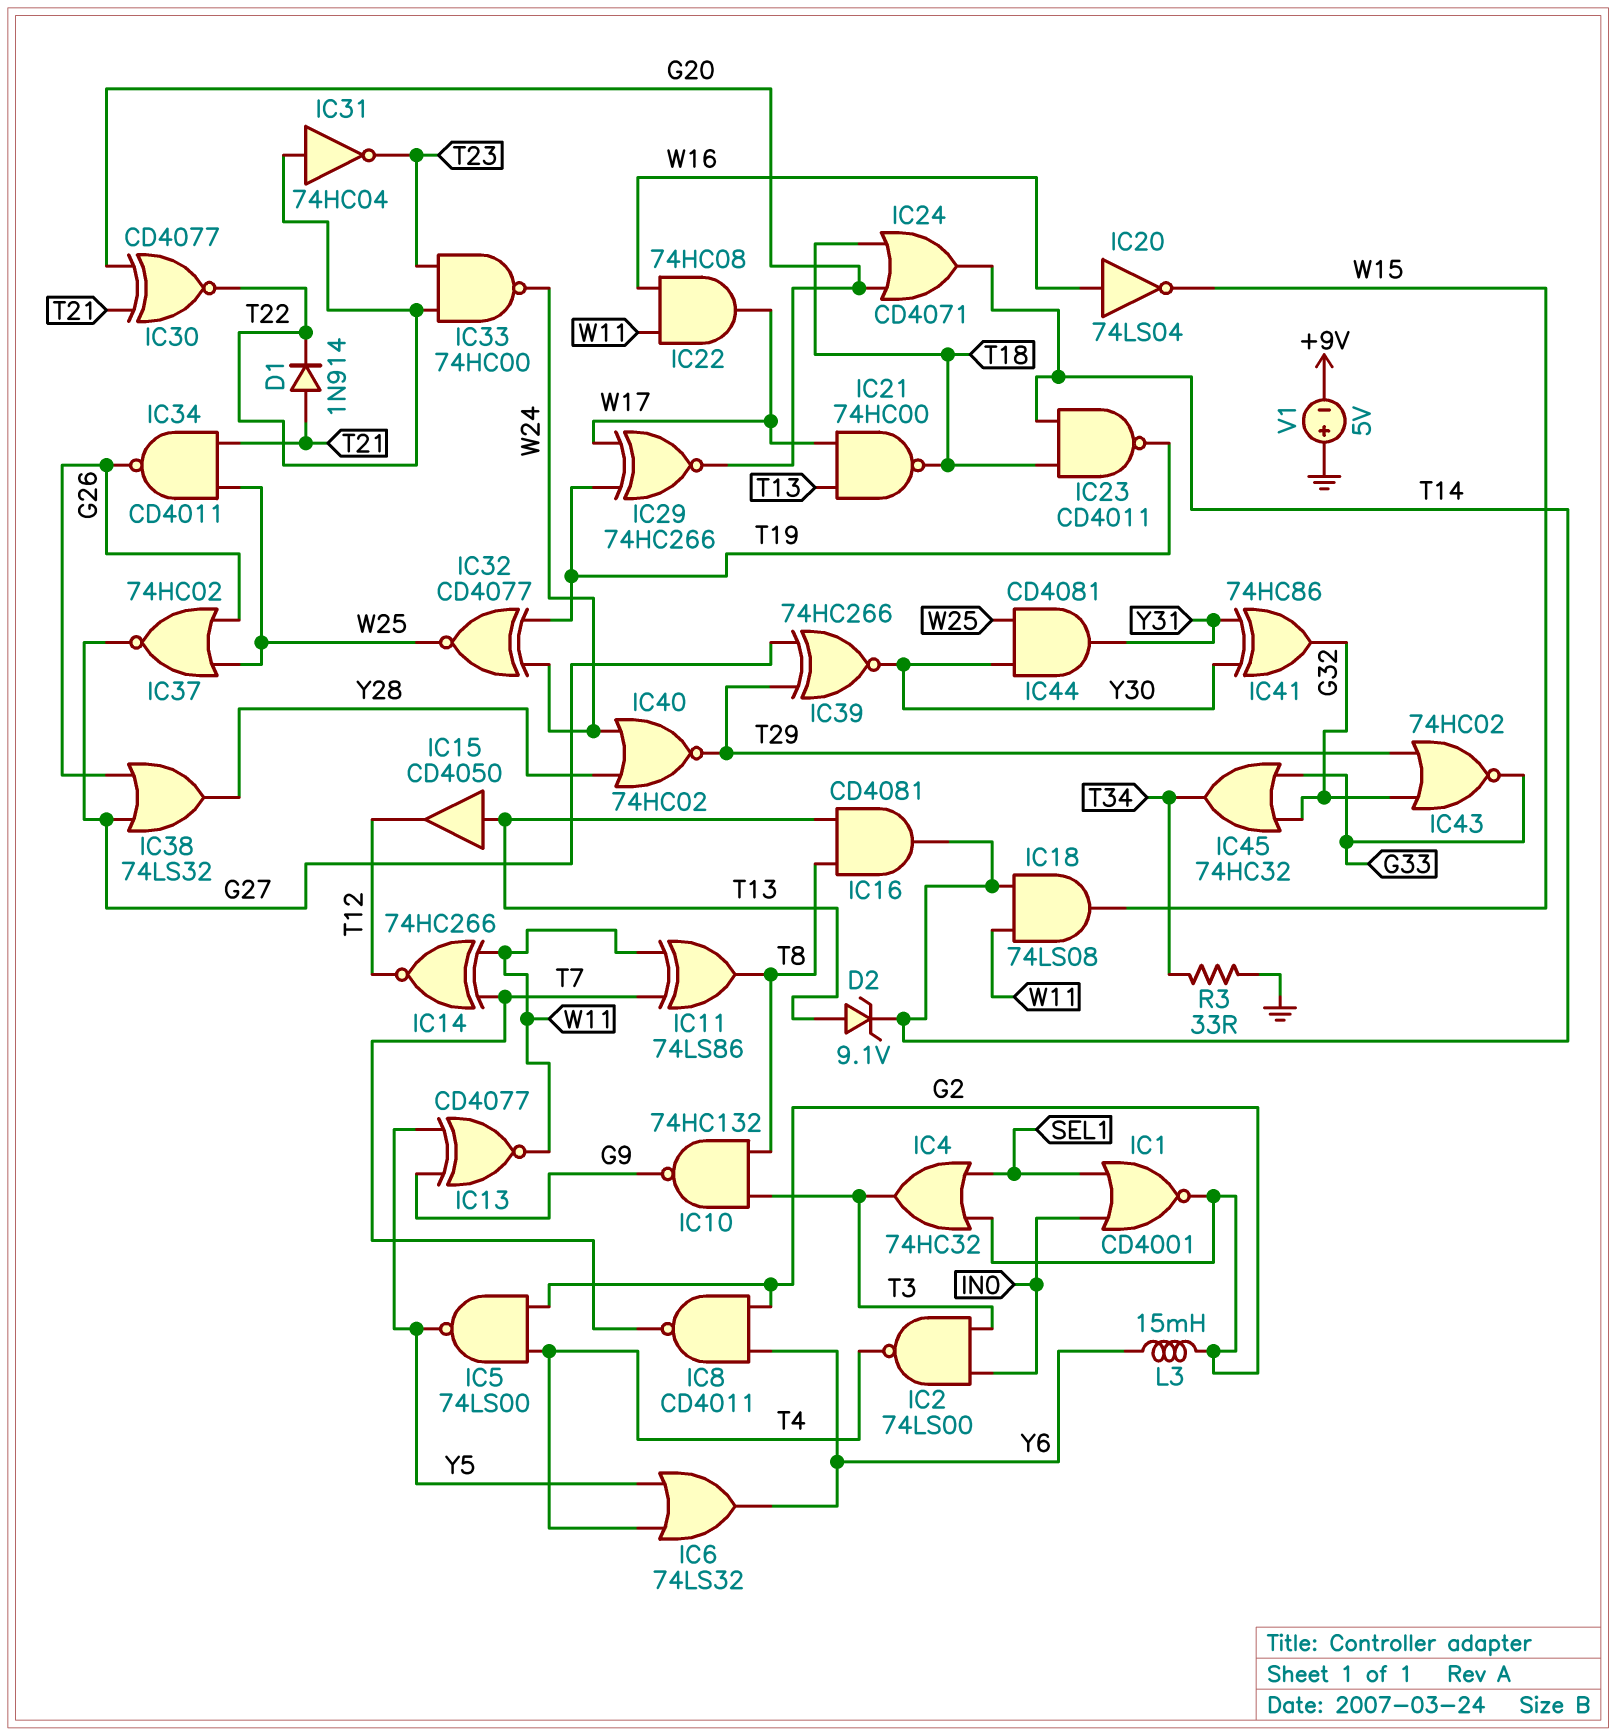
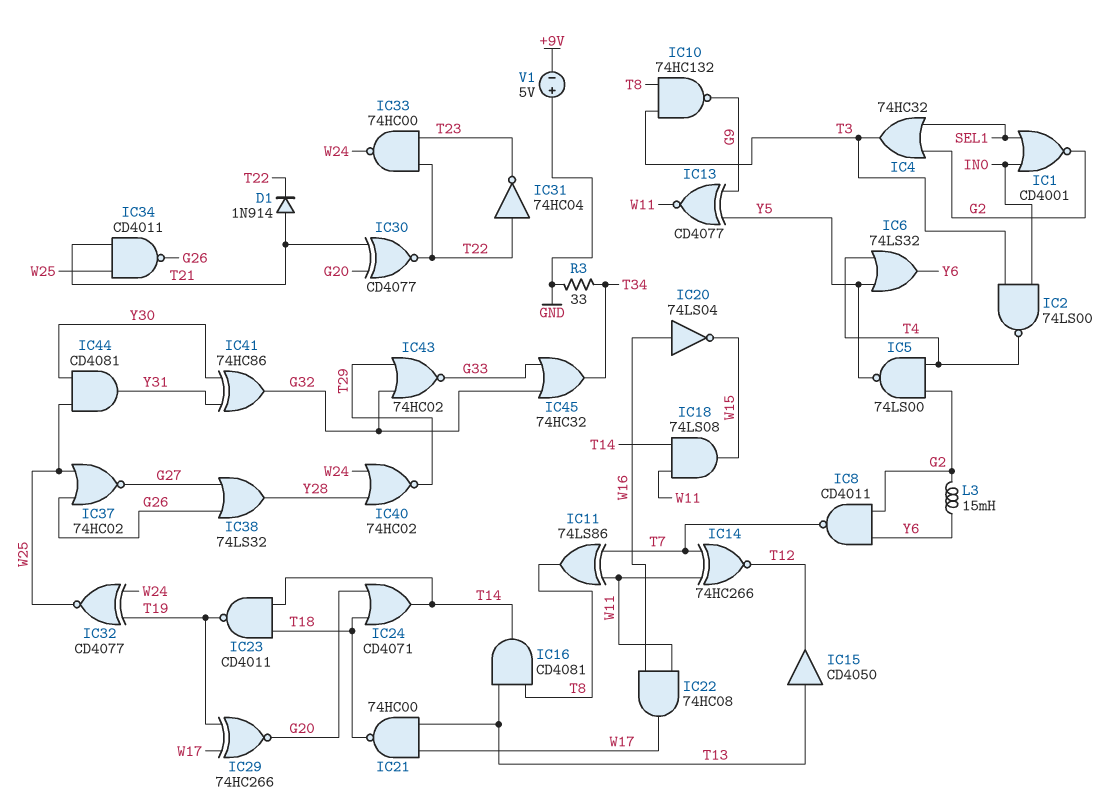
D2: zener 9.1V (A T13, K T14) -> none
IC39: XNOR 74HC266 (in G27, in T29, out Y30) -> none

